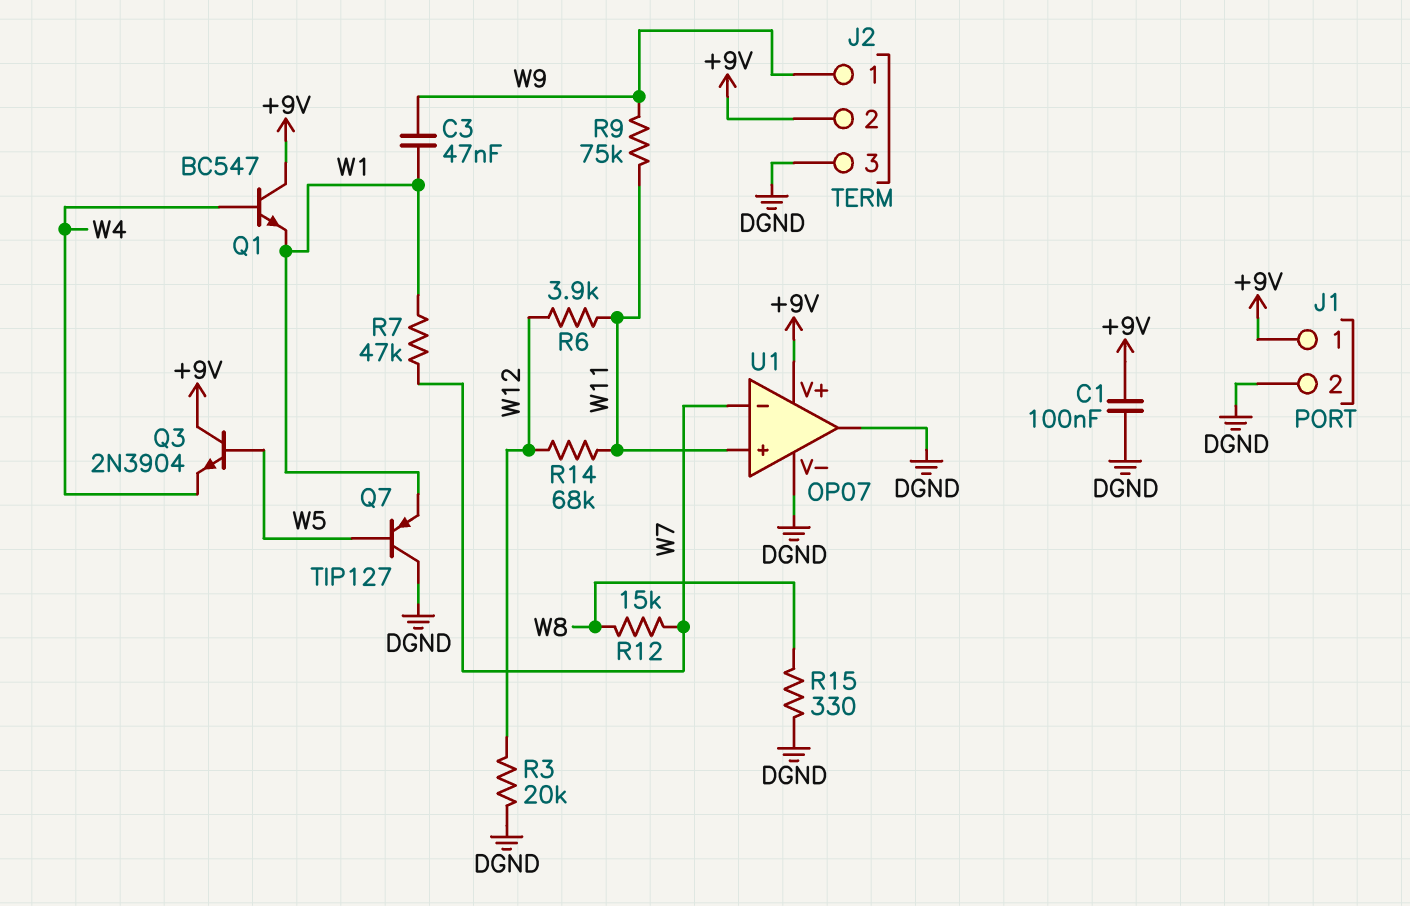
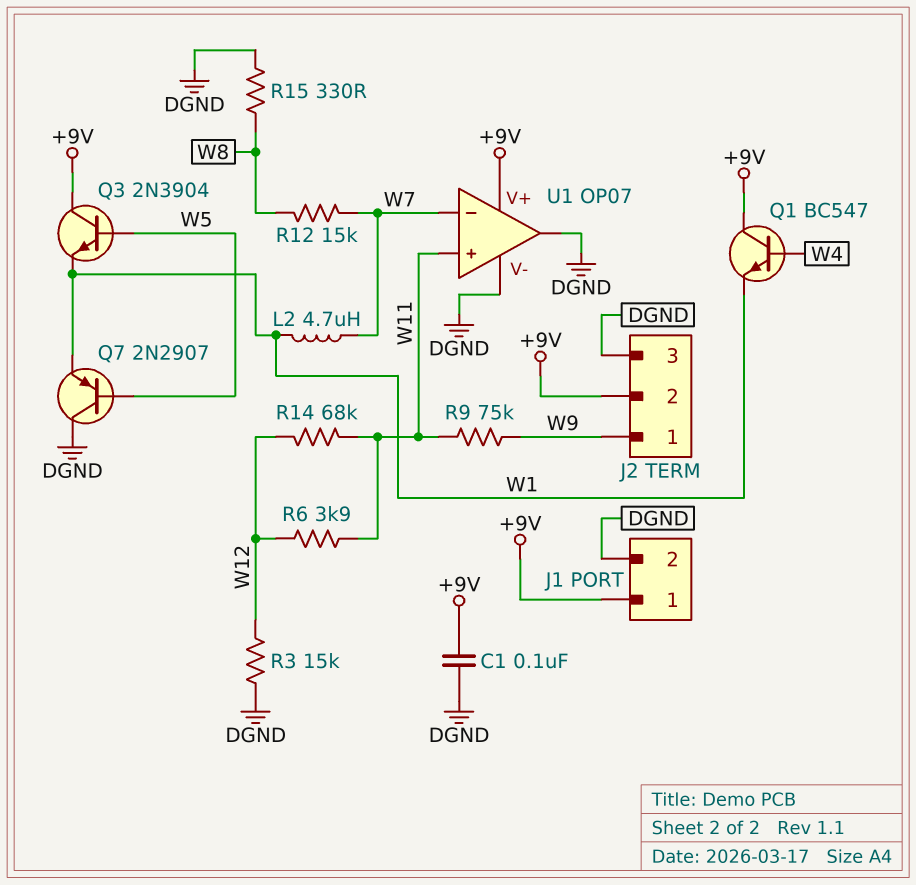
C3: 47nF (W1, W9) -> none
L2: none -> 4.7uH (W1, W7)
Q3: NPN 2N3904 (B W5, C +9V, E W4) -> NPN 2N3904 (B W5, C +9V, E W1)
Q7: PNP TIP127 (B W5, C DGND, E W1) -> PNP 2N2907 (B W5, C DGND, E W1)
R3: 20k (DGND, W12) -> 15k (DGND, W12)
R7: 47k (W1, W7) -> none

